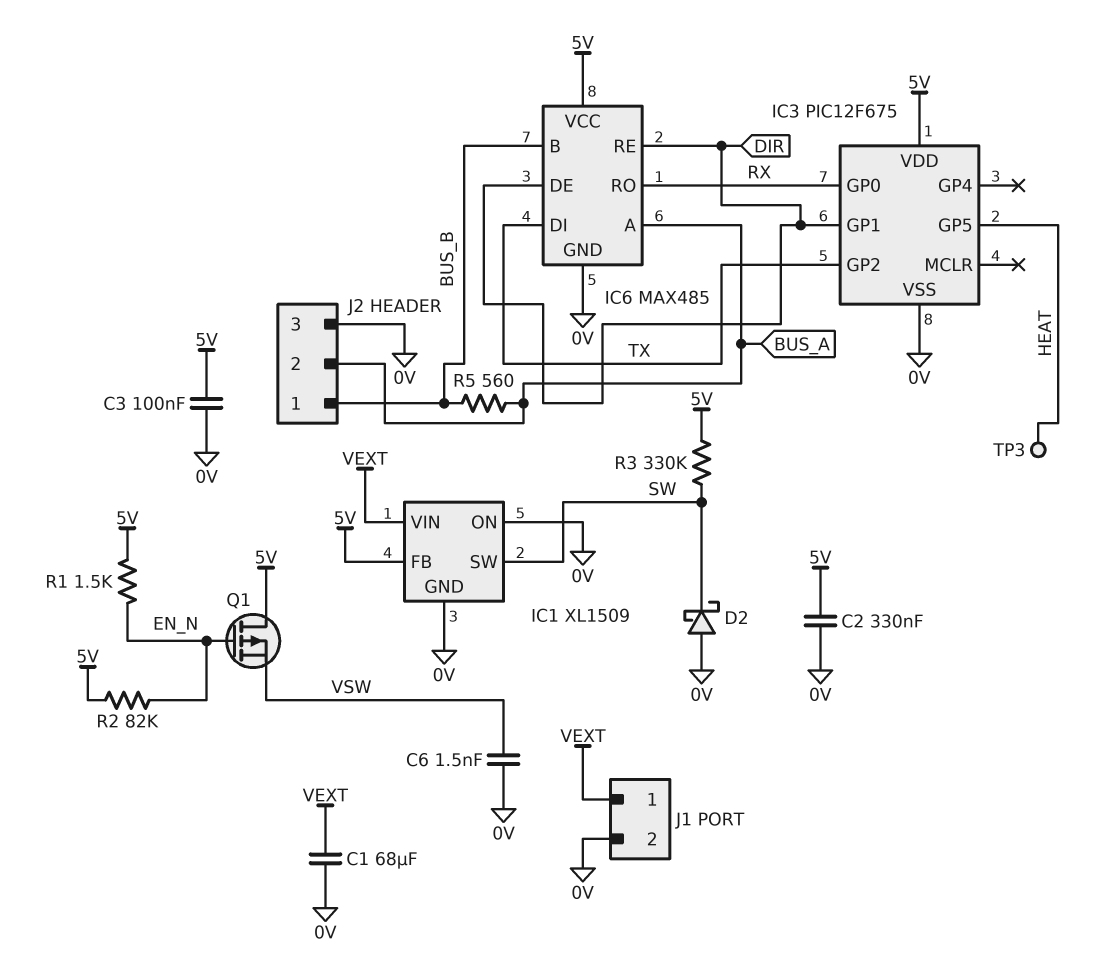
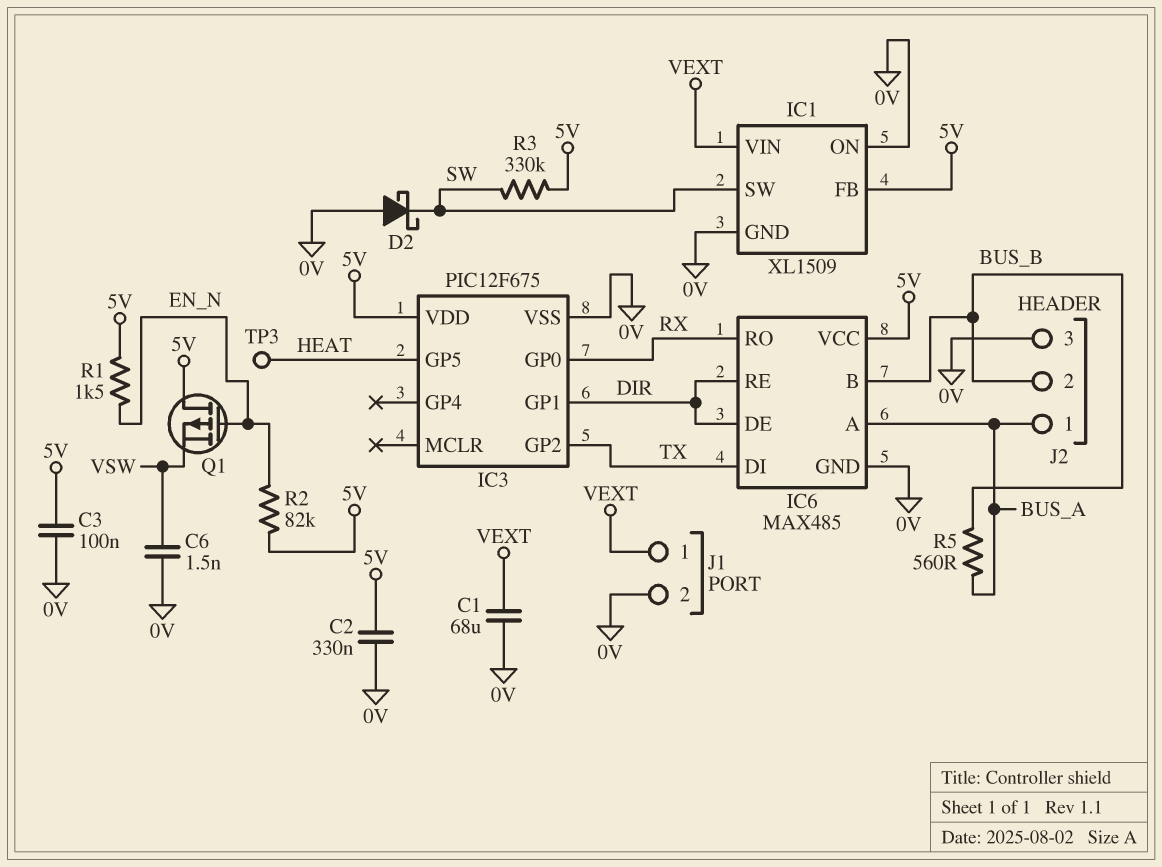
J2 pin 1: BUS_B -> BUS_A
J2 pin 2: BUS_A -> BUS_B

